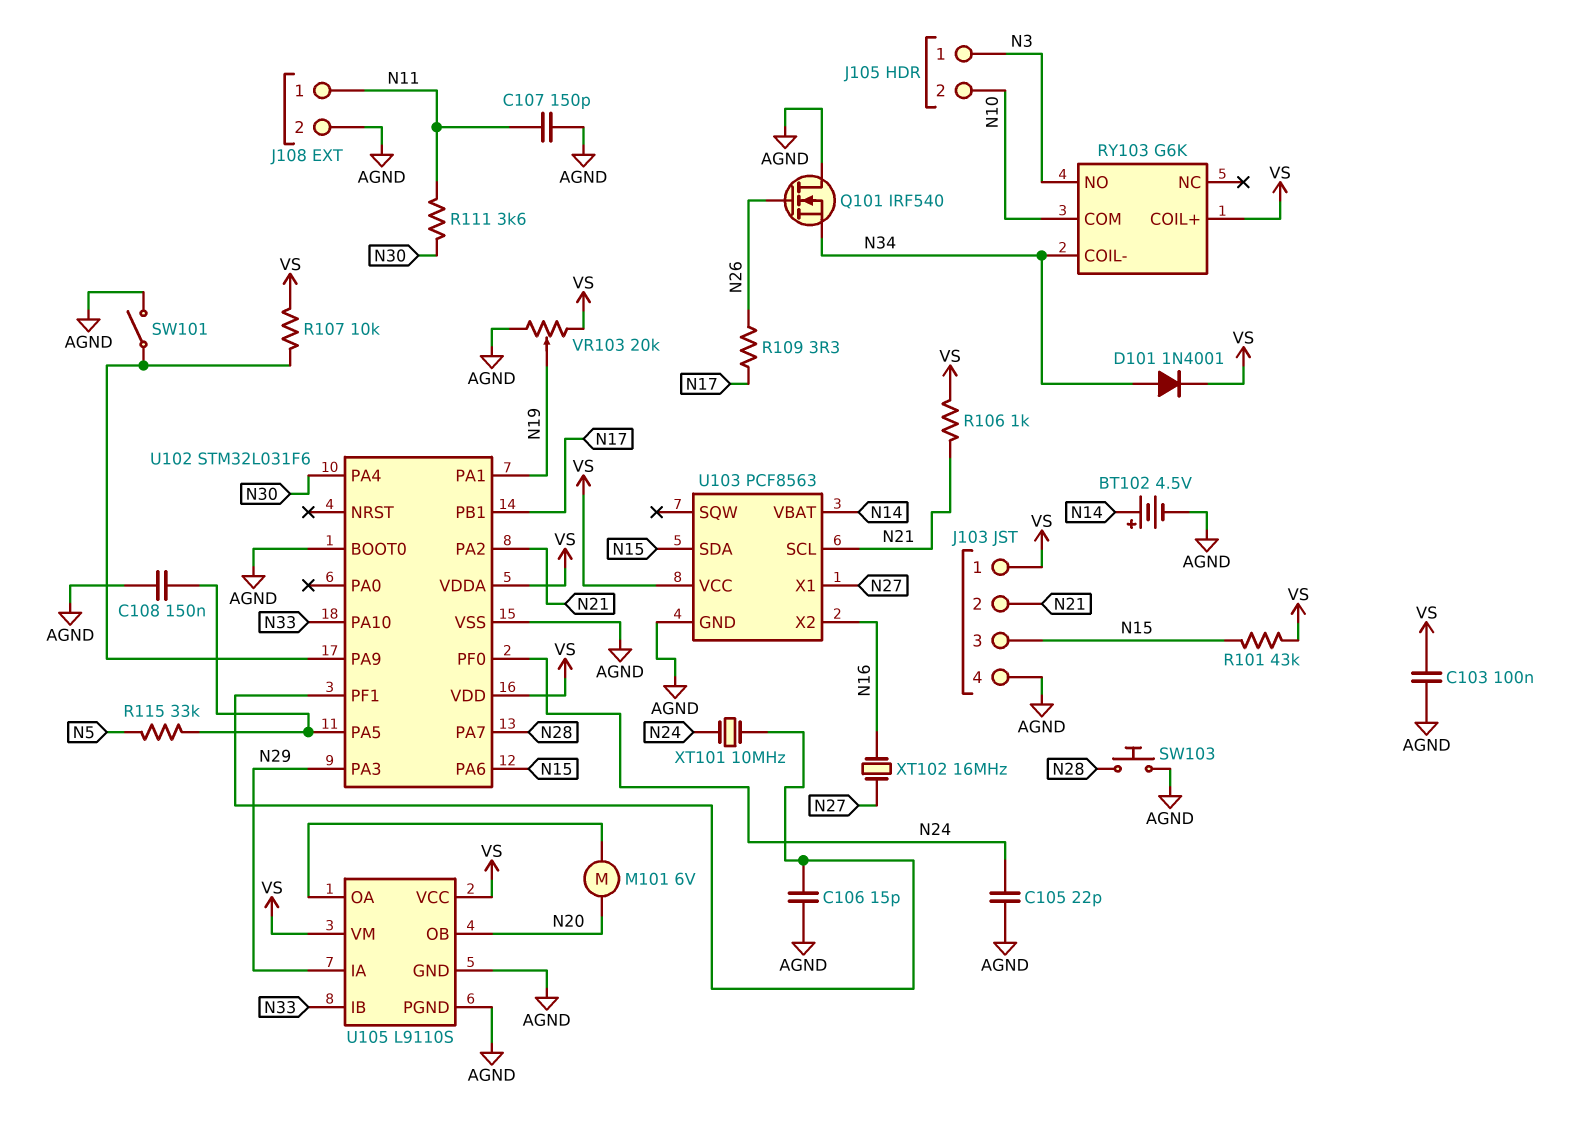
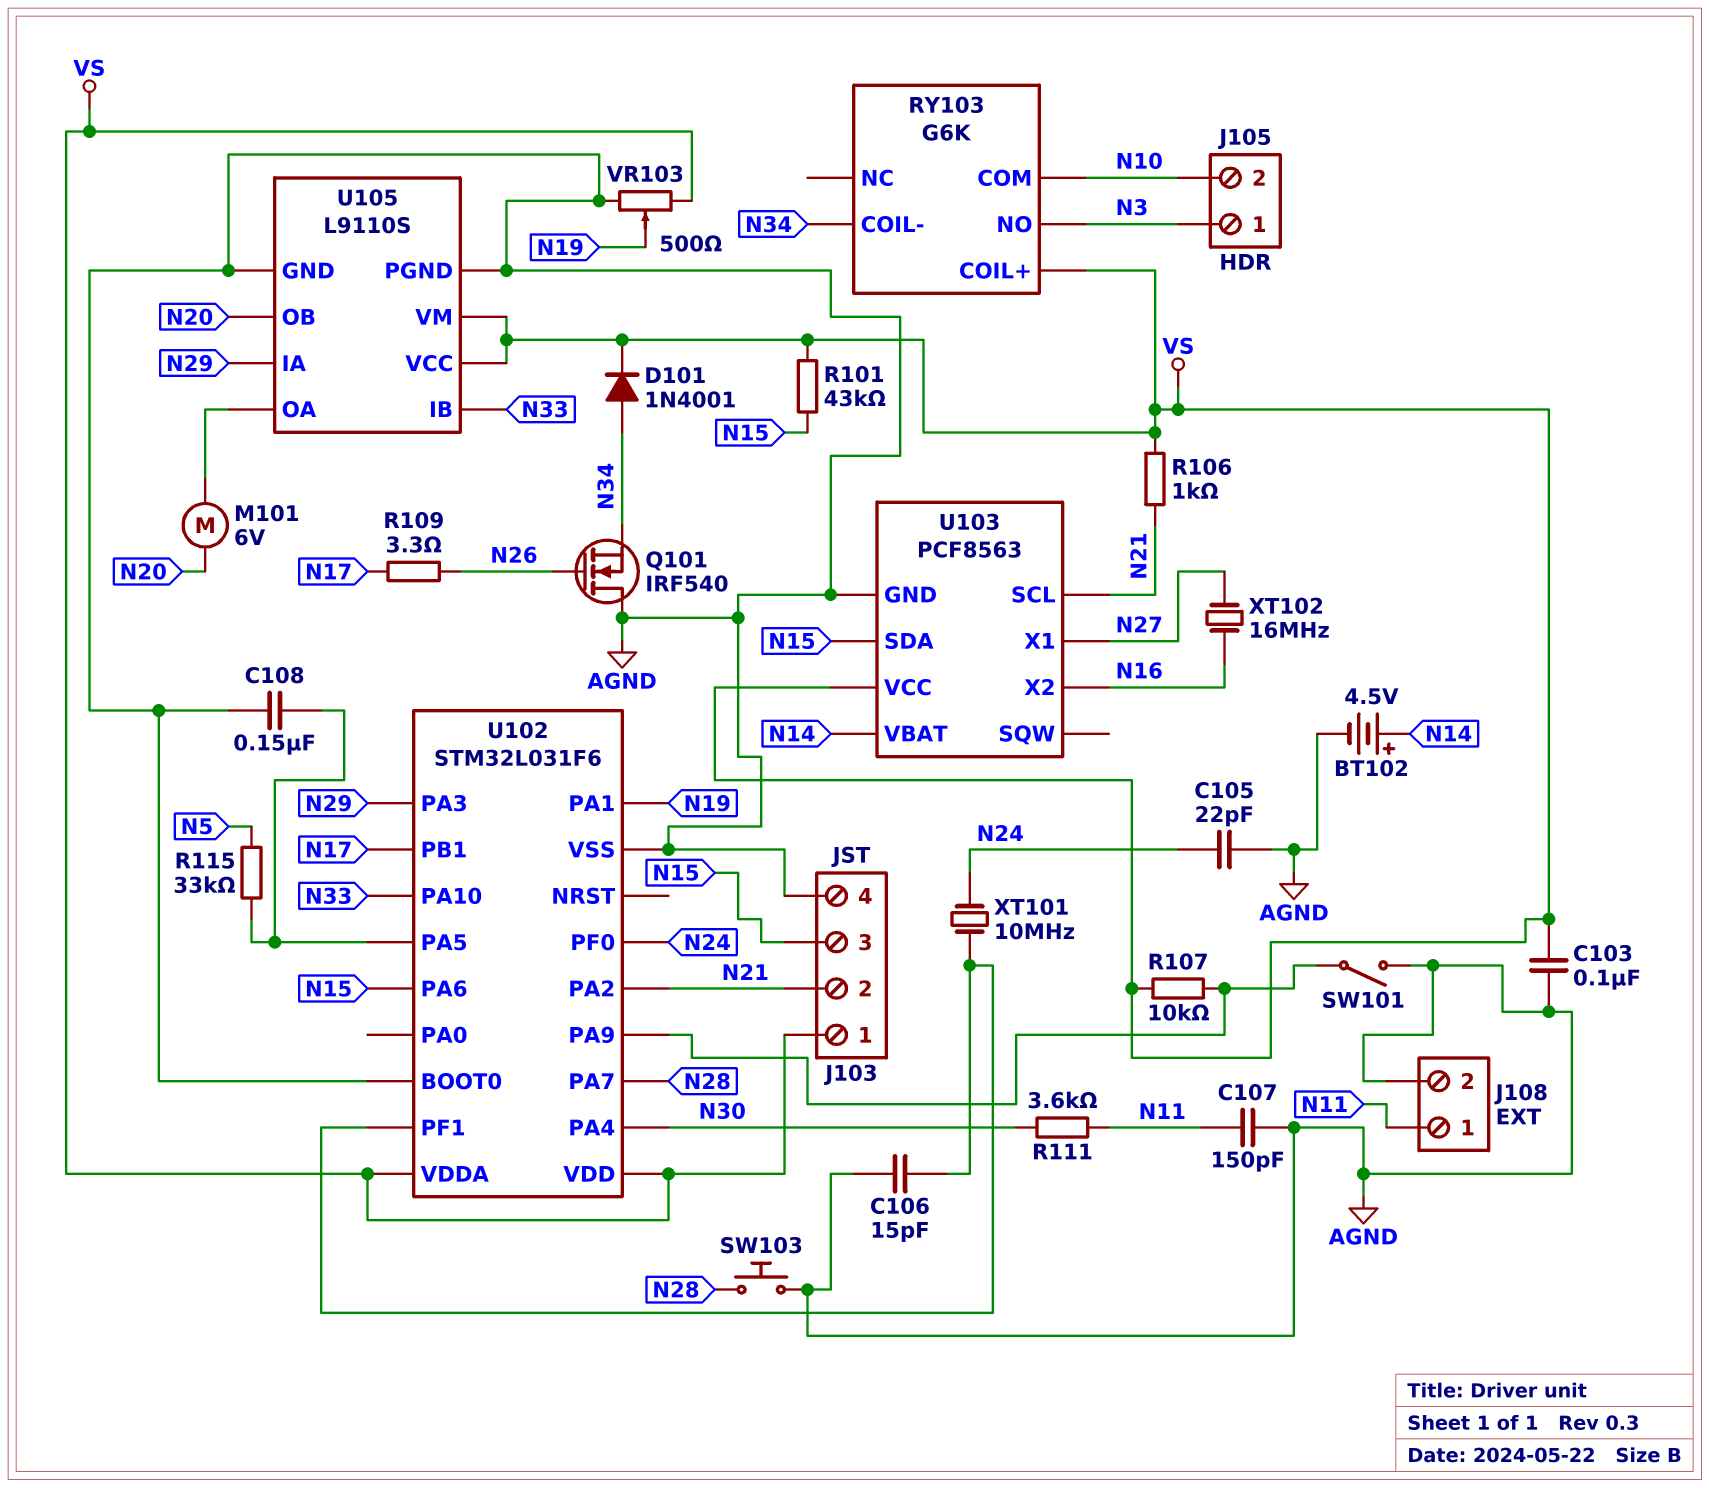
VR103: 20k (AGND, VS, wiper N19) -> 500 (AGND, VS, wiper N19)

